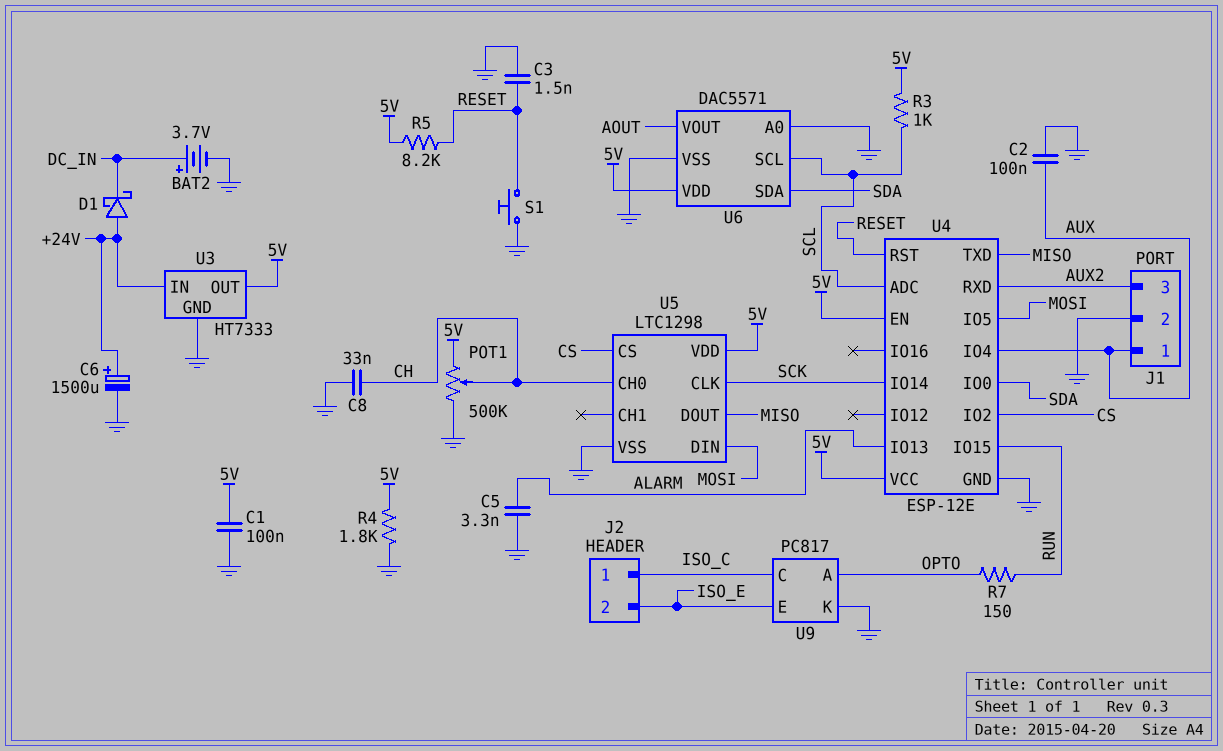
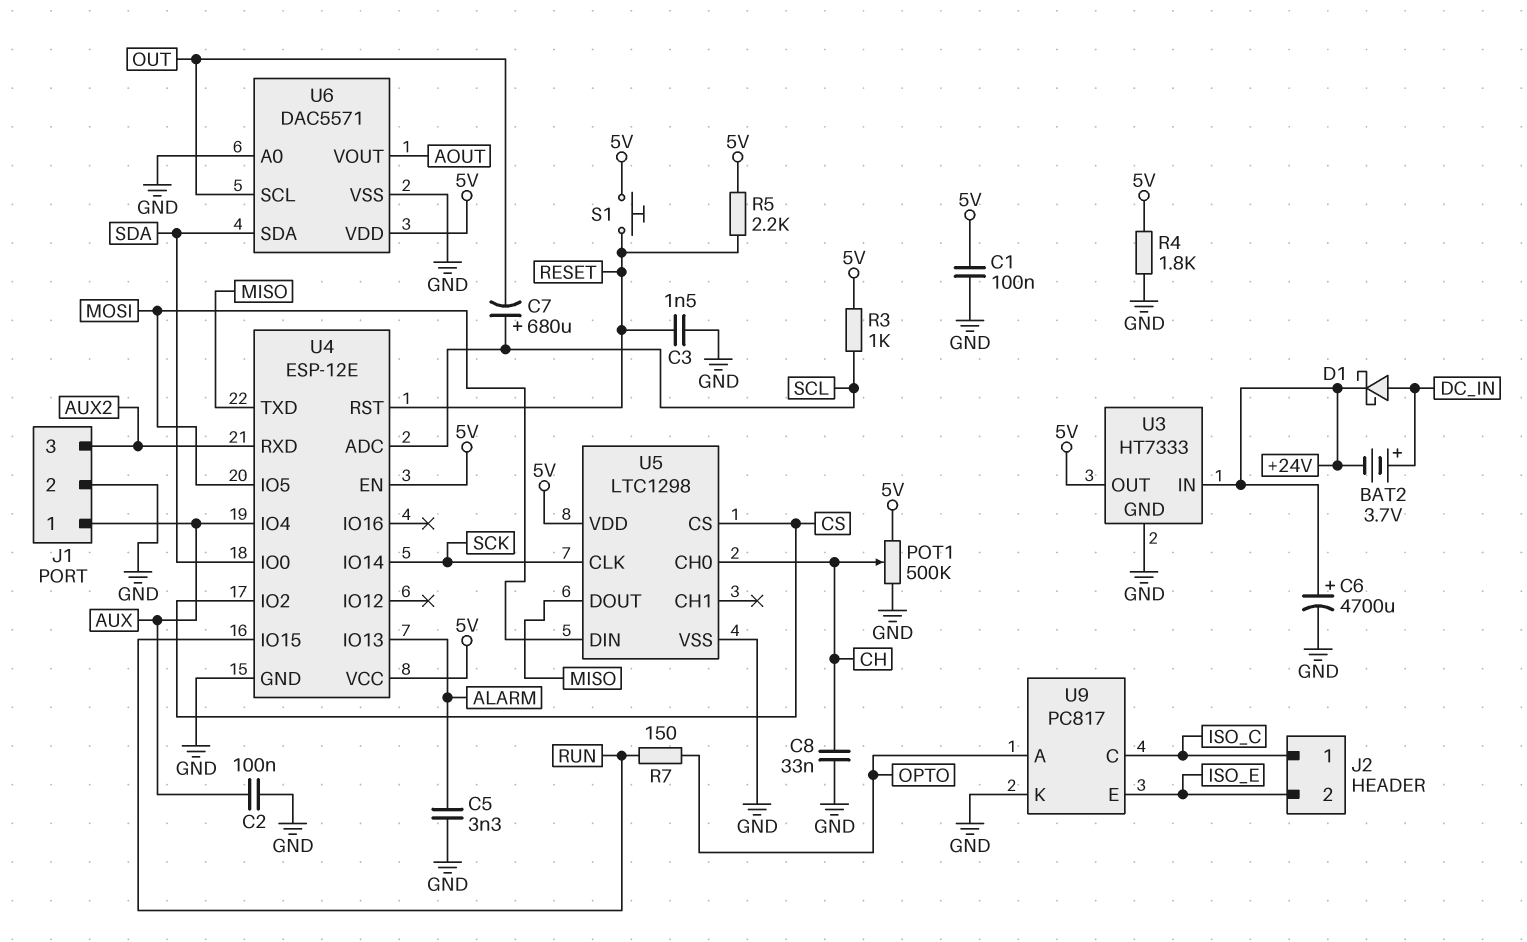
BAT2: 3.7V (plus DC_IN, minus GND) -> 3.7V (plus DC_IN, minus +24V)
C6: 1500uF (plus +24V, minus GND) -> 4700uF (plus +24V, minus GND)
C7: none -> 680uF (plus SCL, minus OUT)
D1: schottky (A +24V, K DC_IN) -> schottky (A DC_IN, K +24V)
R5: 8.2k (5V, RESET) -> 2.2k (5V, RESET)
S1: button (GND, RESET) -> button (5V, RESET)
U6 pin SCL: SCL -> OUT

